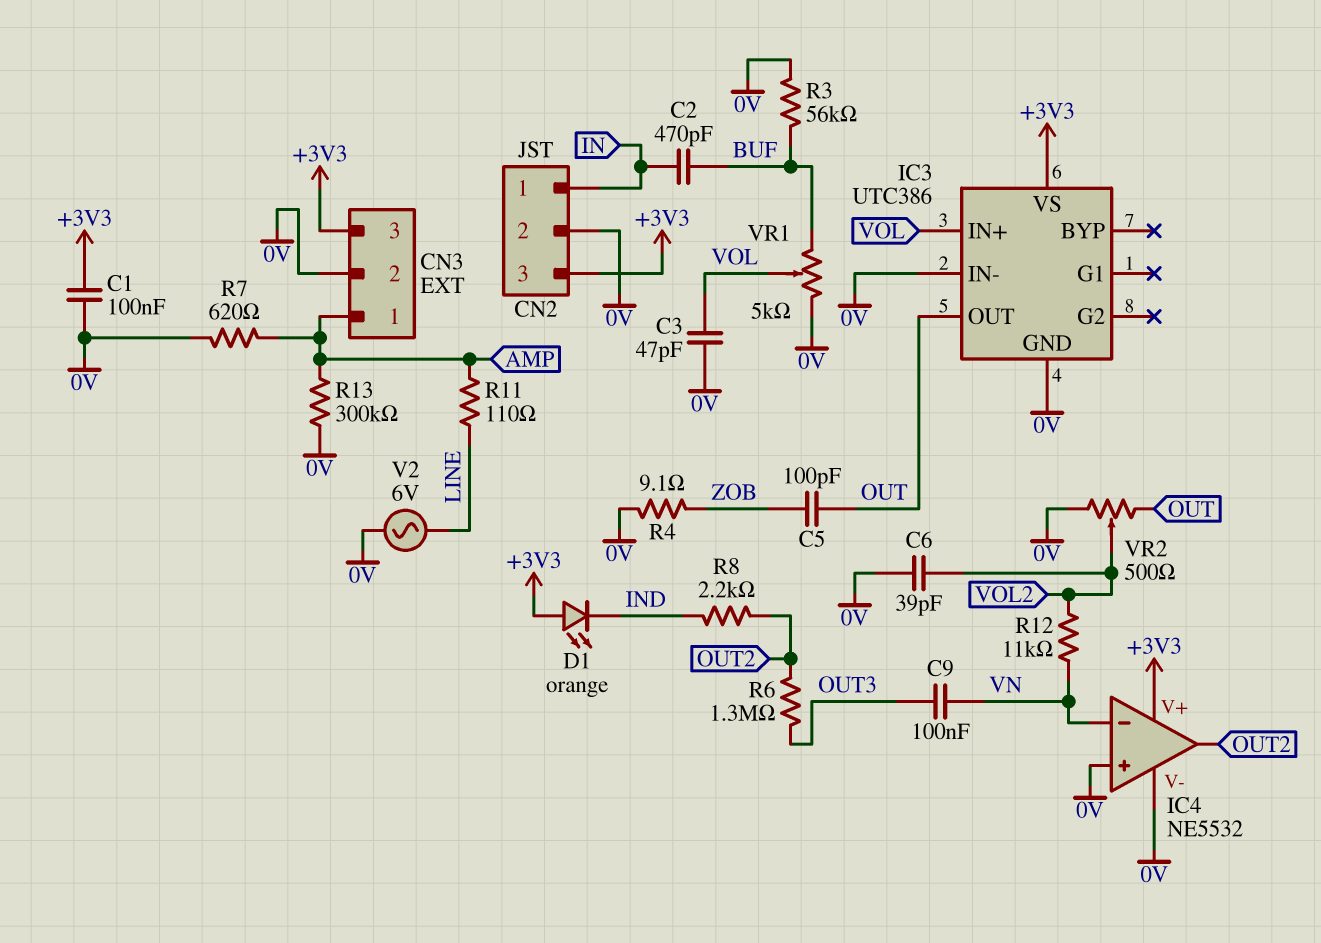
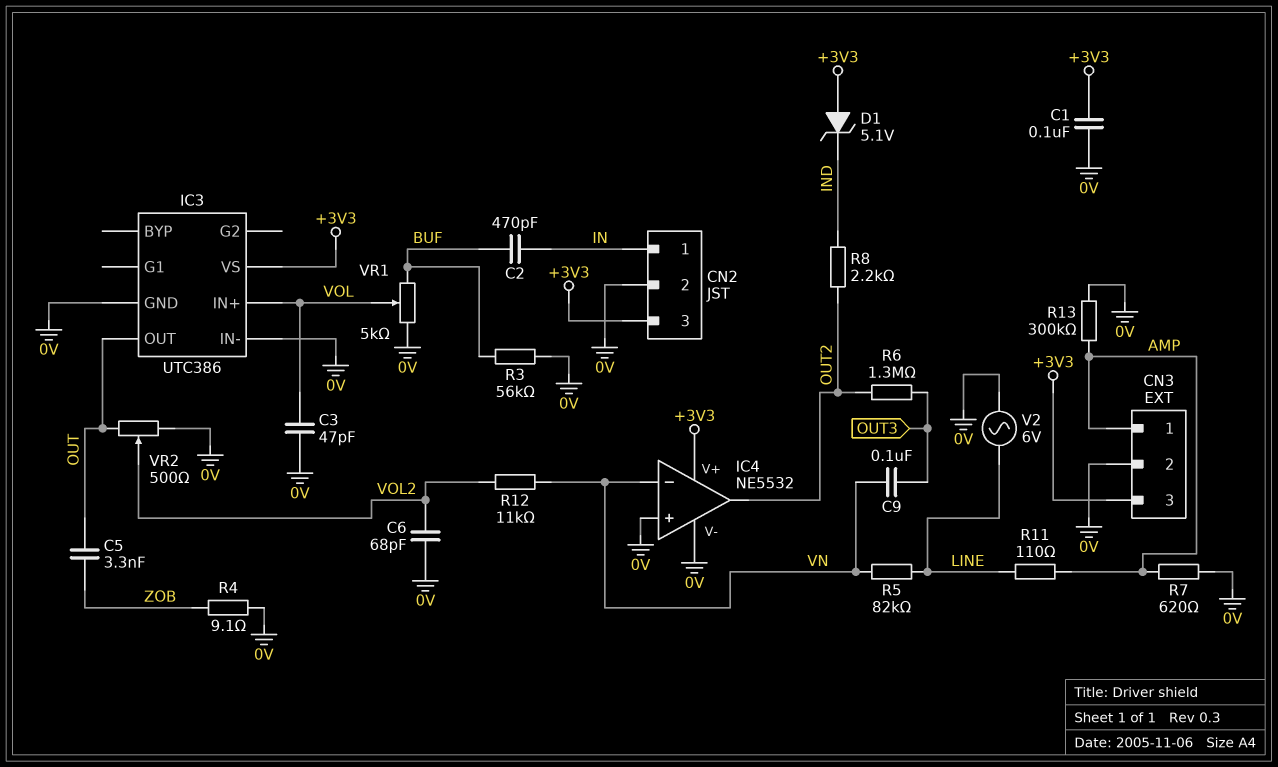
C5: 100pF (OUT, ZOB) -> 3.3nF (OUT, ZOB)
C6: 39pF (0V, VOL2) -> 68pF (0V, VOL2)
D1: LED orange (A +3V3, K IND) -> zener 5.1V (A +3V3, K IND)
R5: none -> 82k (LINE, VN)

